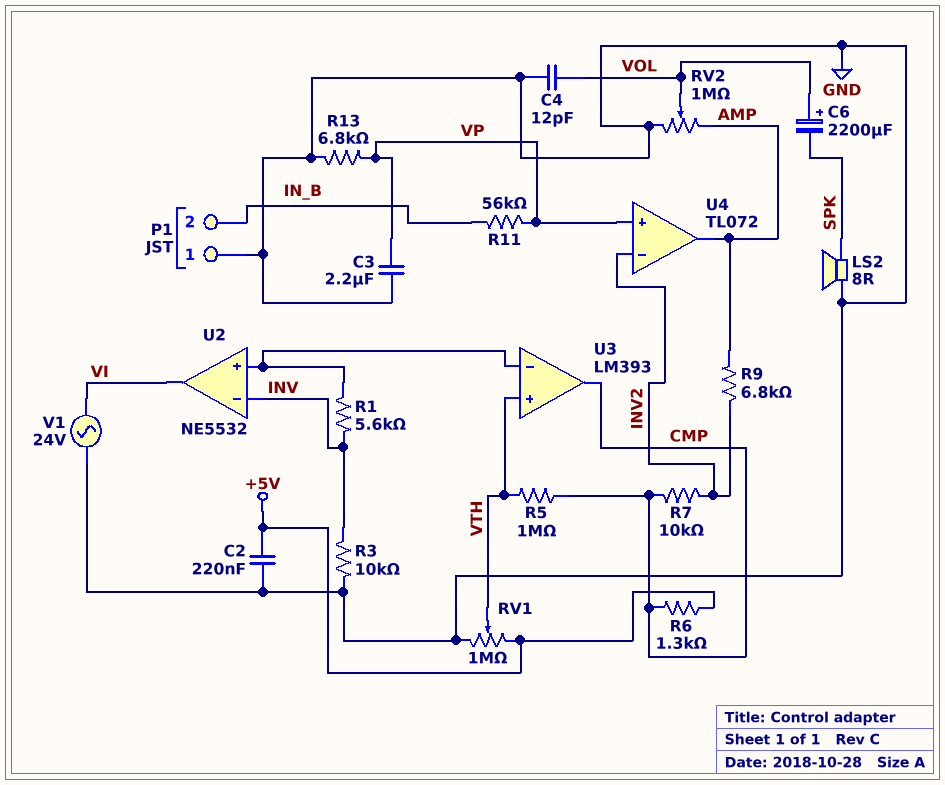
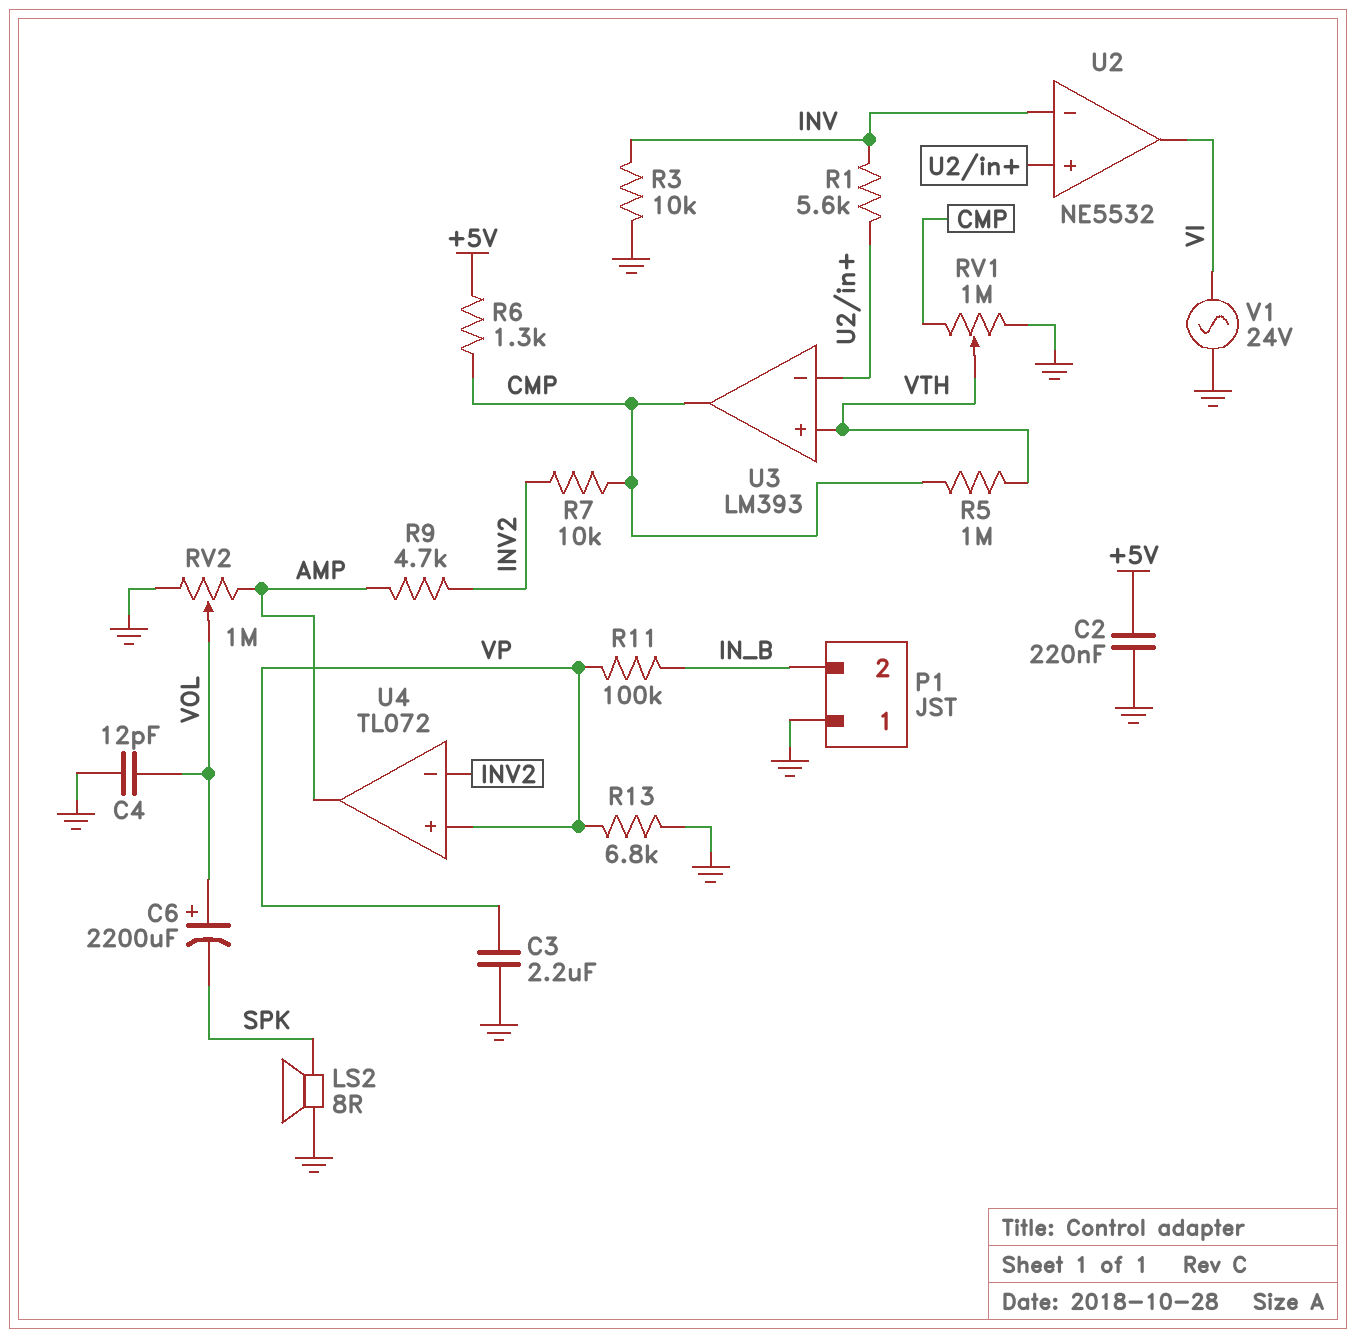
R9: 6.8k (AMP, INV2) -> 4.7k (AMP, INV2)
R11: 56k (IN_B, VP) -> 100k (IN_B, VP)
RV1: 1M (+5V, GND, wiper VTH) -> 1M (CMP, GND, wiper VTH)

